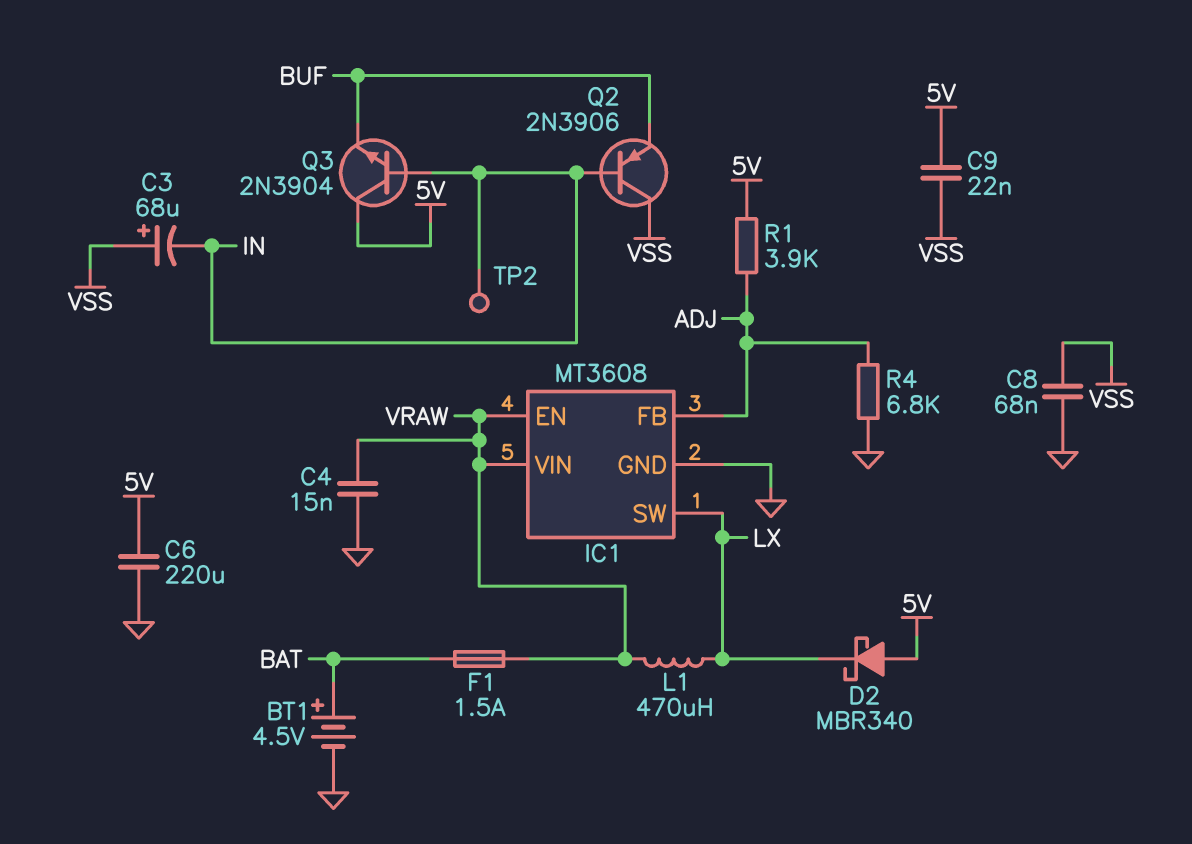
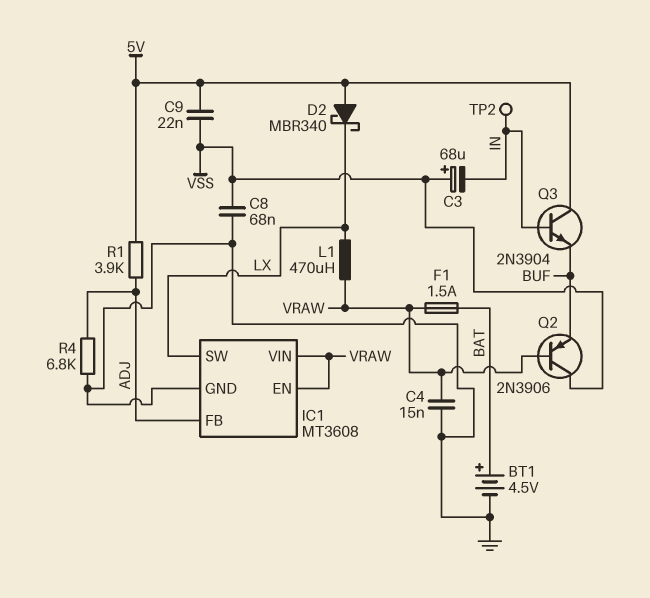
C6: 220uF (5V, GND) -> none
Q2: PNP 2N3906 (B IN, C VSS, E BUF) -> PNP 2N3906 (B VRAW, C VSS, E BUF)

